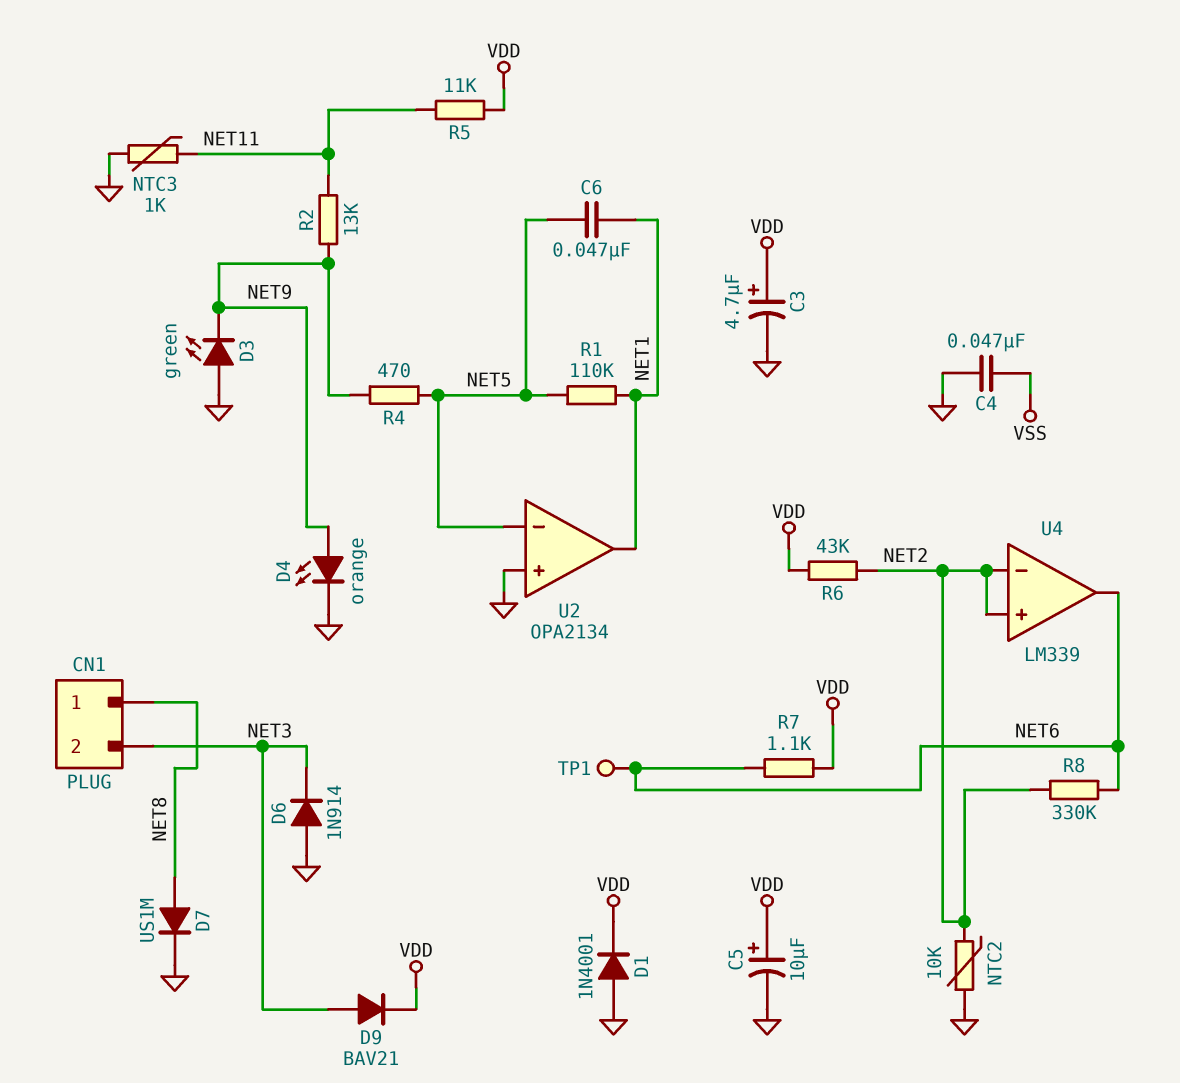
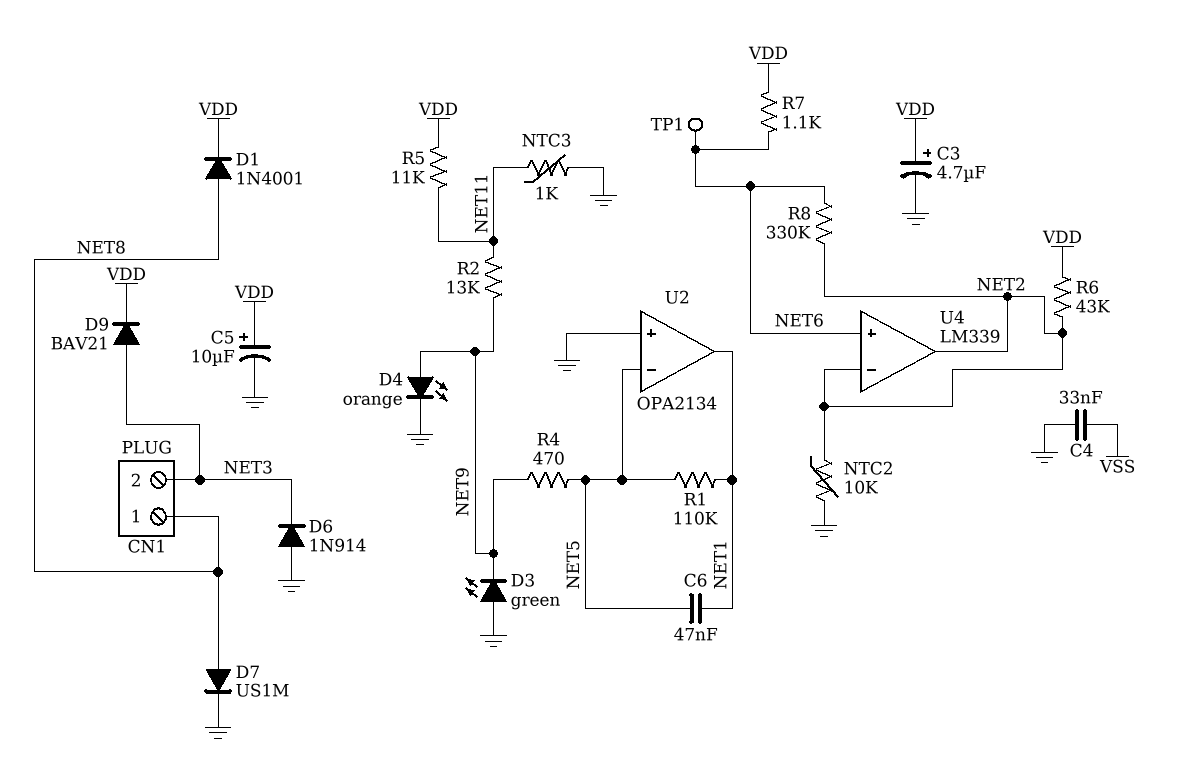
C4: 47nF (GND, VSS) -> 33nF (GND, VSS)
D1: diode 1N4001 (A GND, K VDD) -> diode 1N4001 (A NET8, K VDD)
U4 pin in+: NET2 -> NET6
U4 pin out: NET6 -> NET2

